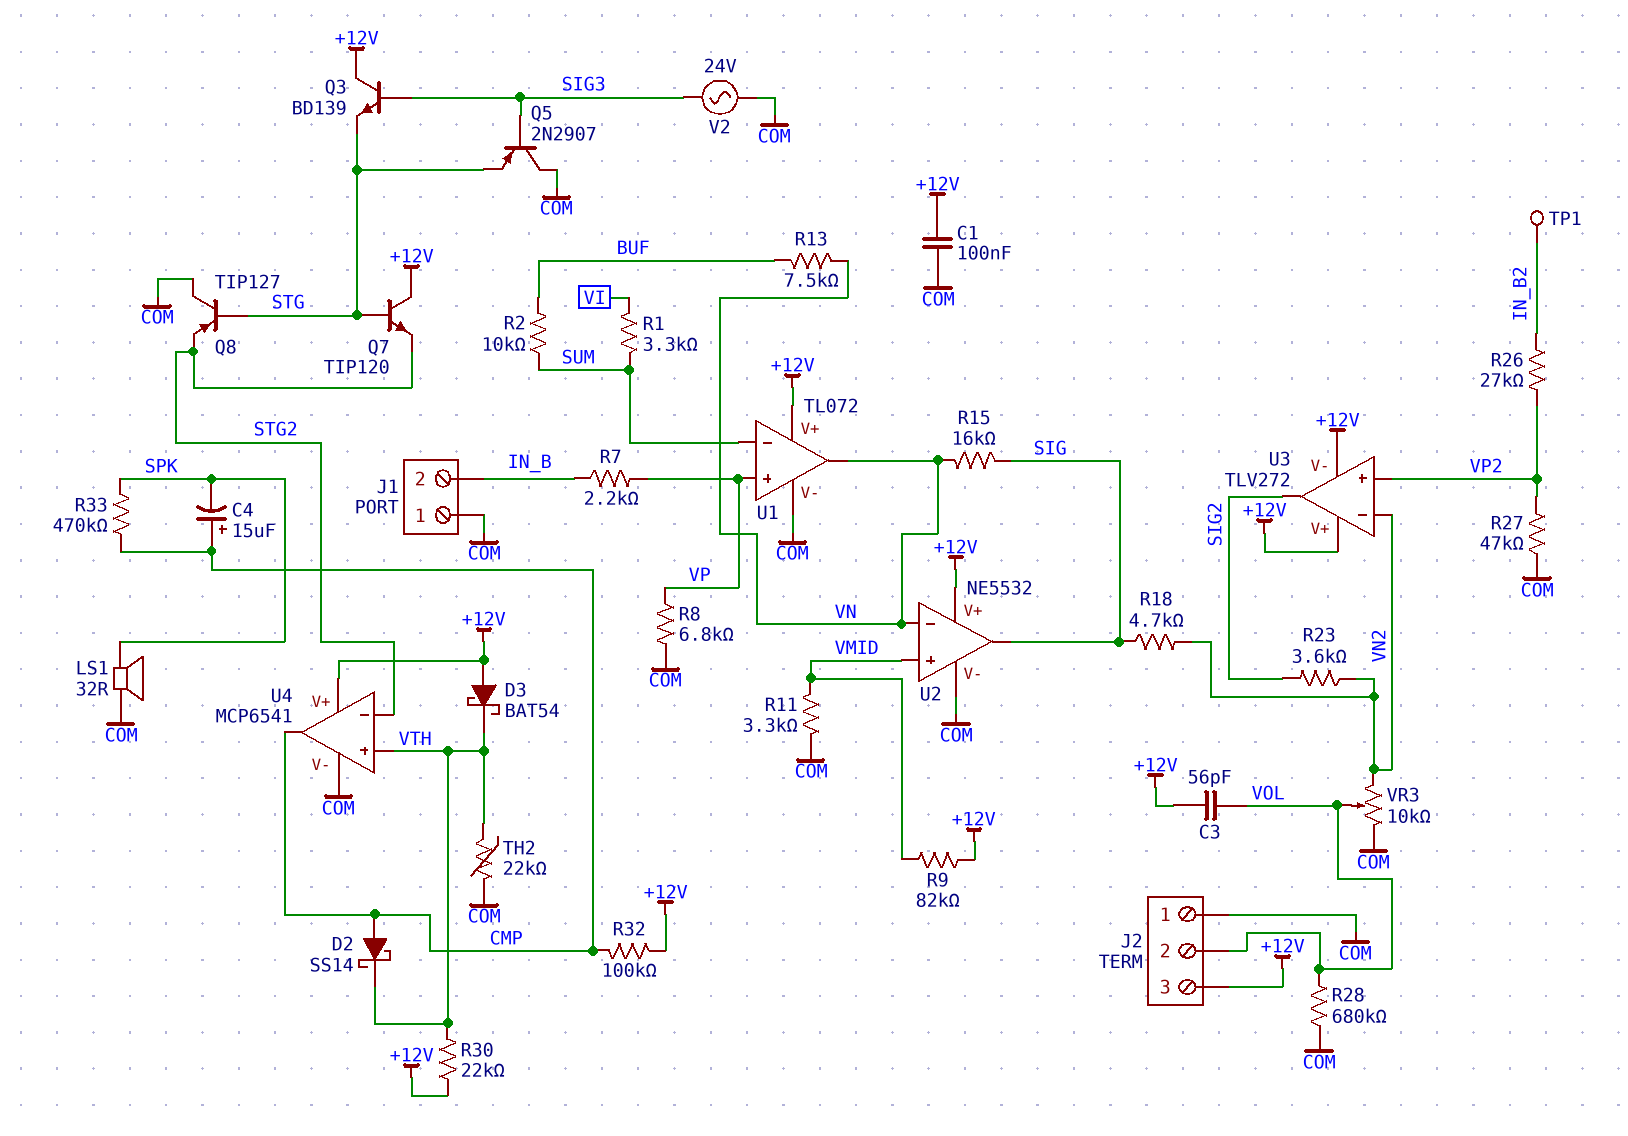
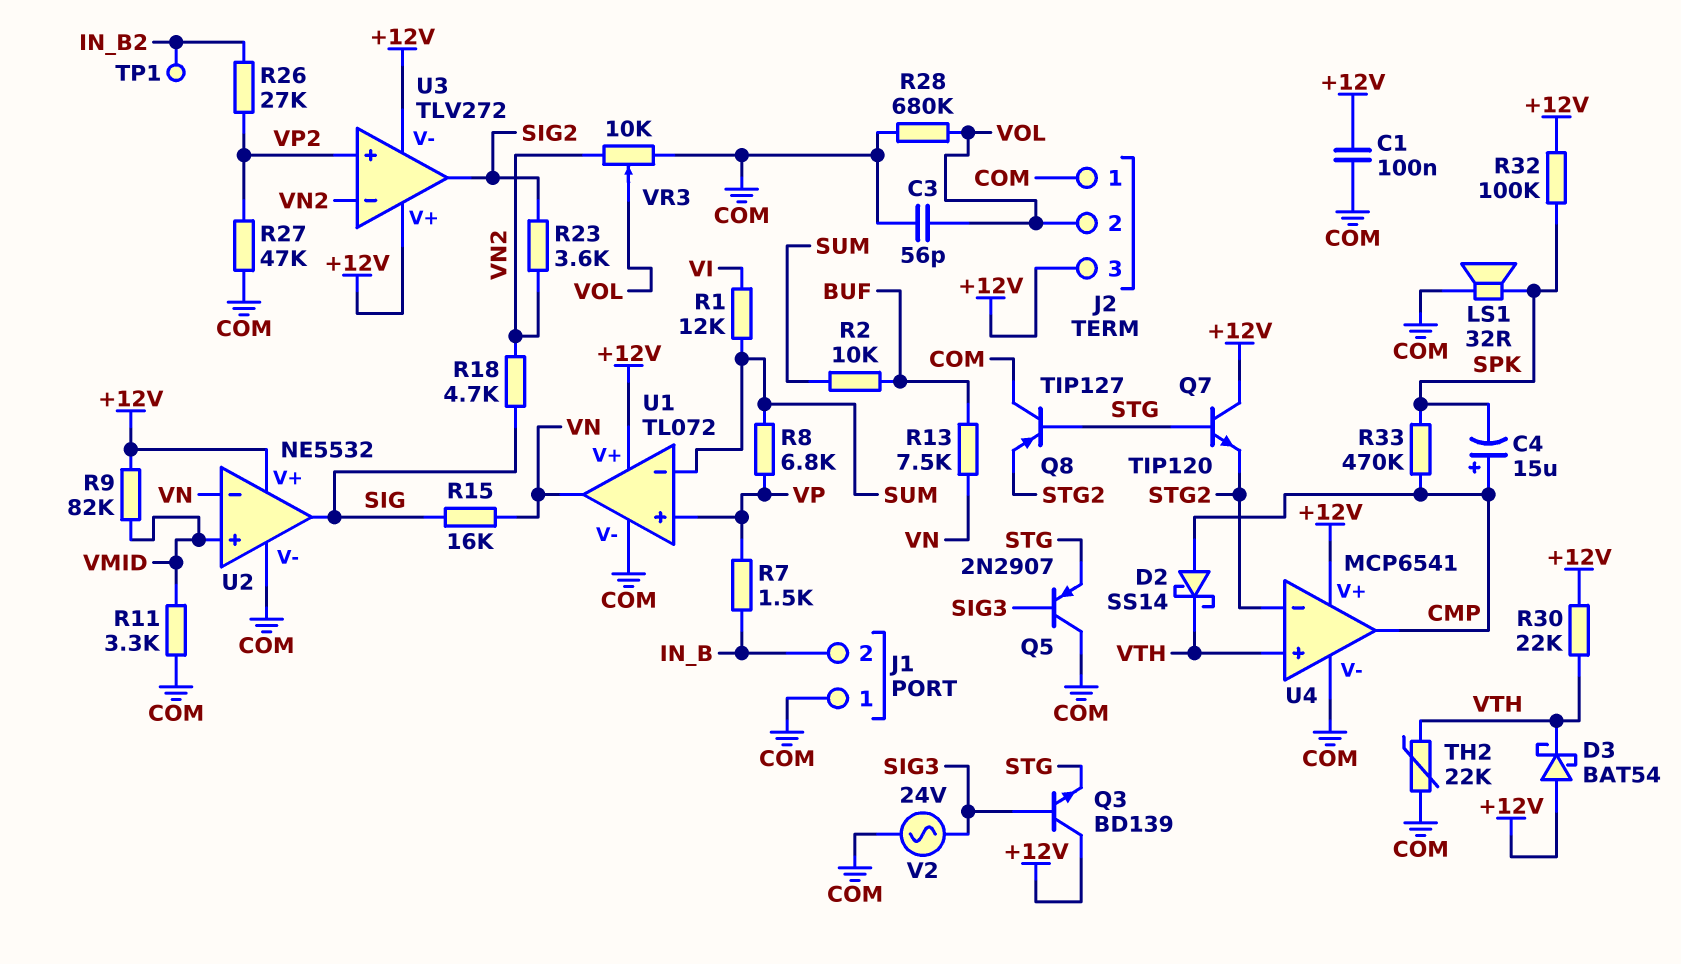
C3: 56pF (+12V, VOL) -> 56pF (COM, VOL)
R1: 3.3k (SUM, VI) -> 12k (SUM, VI)
R7: 2.2k (IN_B, VP) -> 1.5k (IN_B, VP)
R8: 6.8k (COM, VP) -> 6.8k (SUM, VP)
R32: 100k (+12V, CMP) -> 100k (+12V, SPK)

